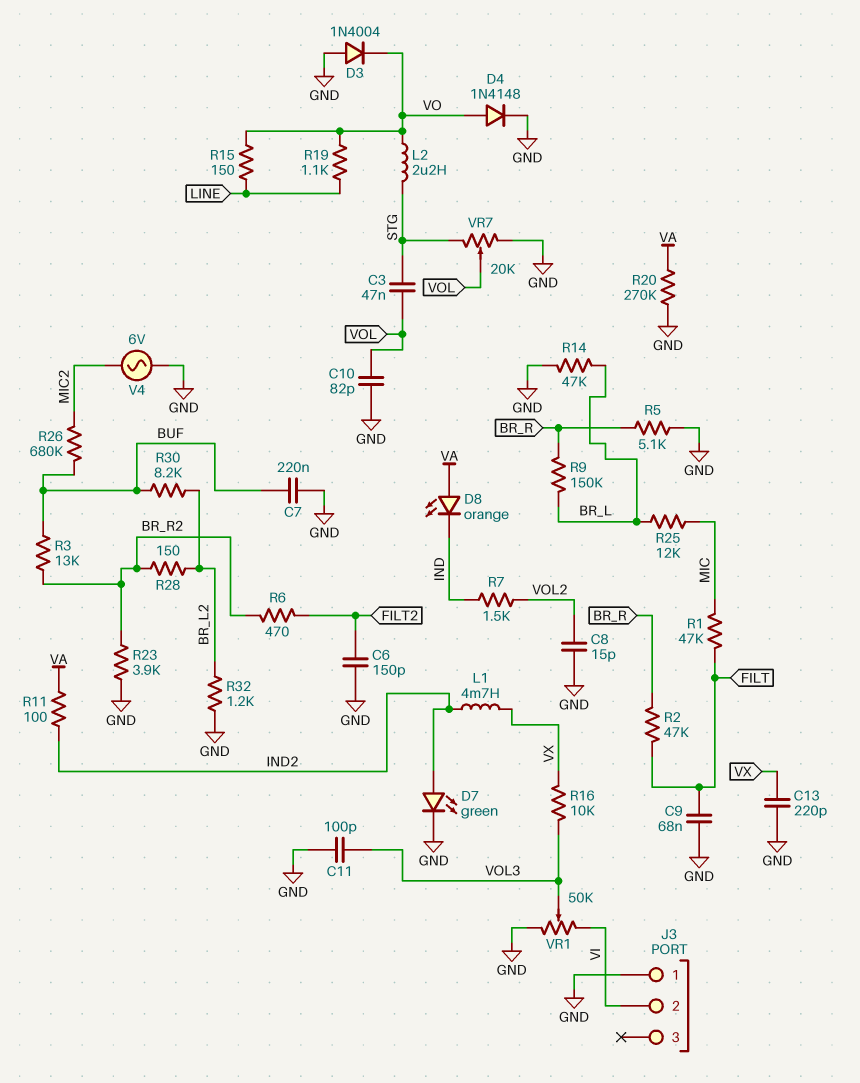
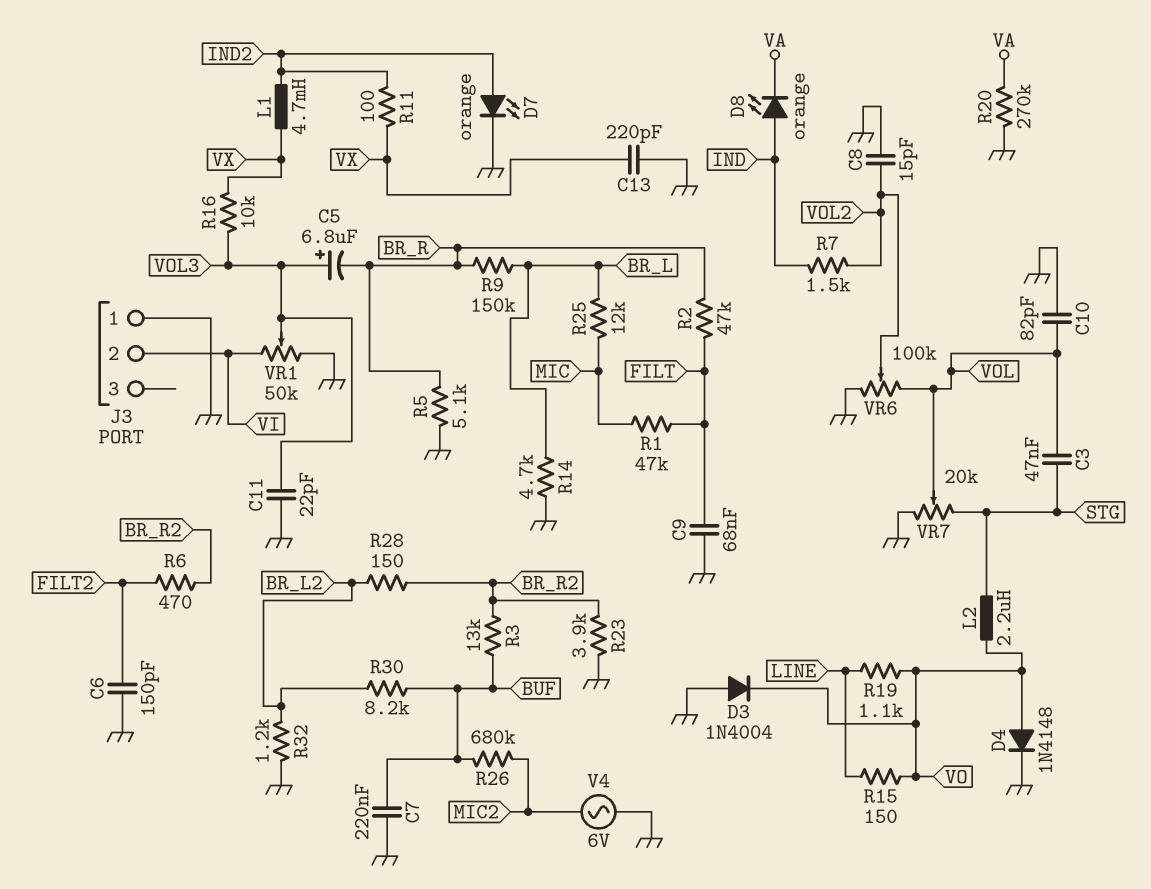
C5: none -> 6.8uF (plus VOL3, minus BR_R)
C11: 100pF (GND, VOL3) -> 22pF (GND, VOL3)
D7: LED green (A IND2, K GND) -> LED orange (A IND2, K GND)
D8: LED orange (A VA, K IND) -> LED orange (A IND, K VA)
R11: 100 (IND2, VA) -> 100 (IND2, VX)
R14: 47k (BR_L, GND) -> 4.7k (BR_L, GND)
VR6: none -> 100k (GND, VOL, wiper VOL2)

